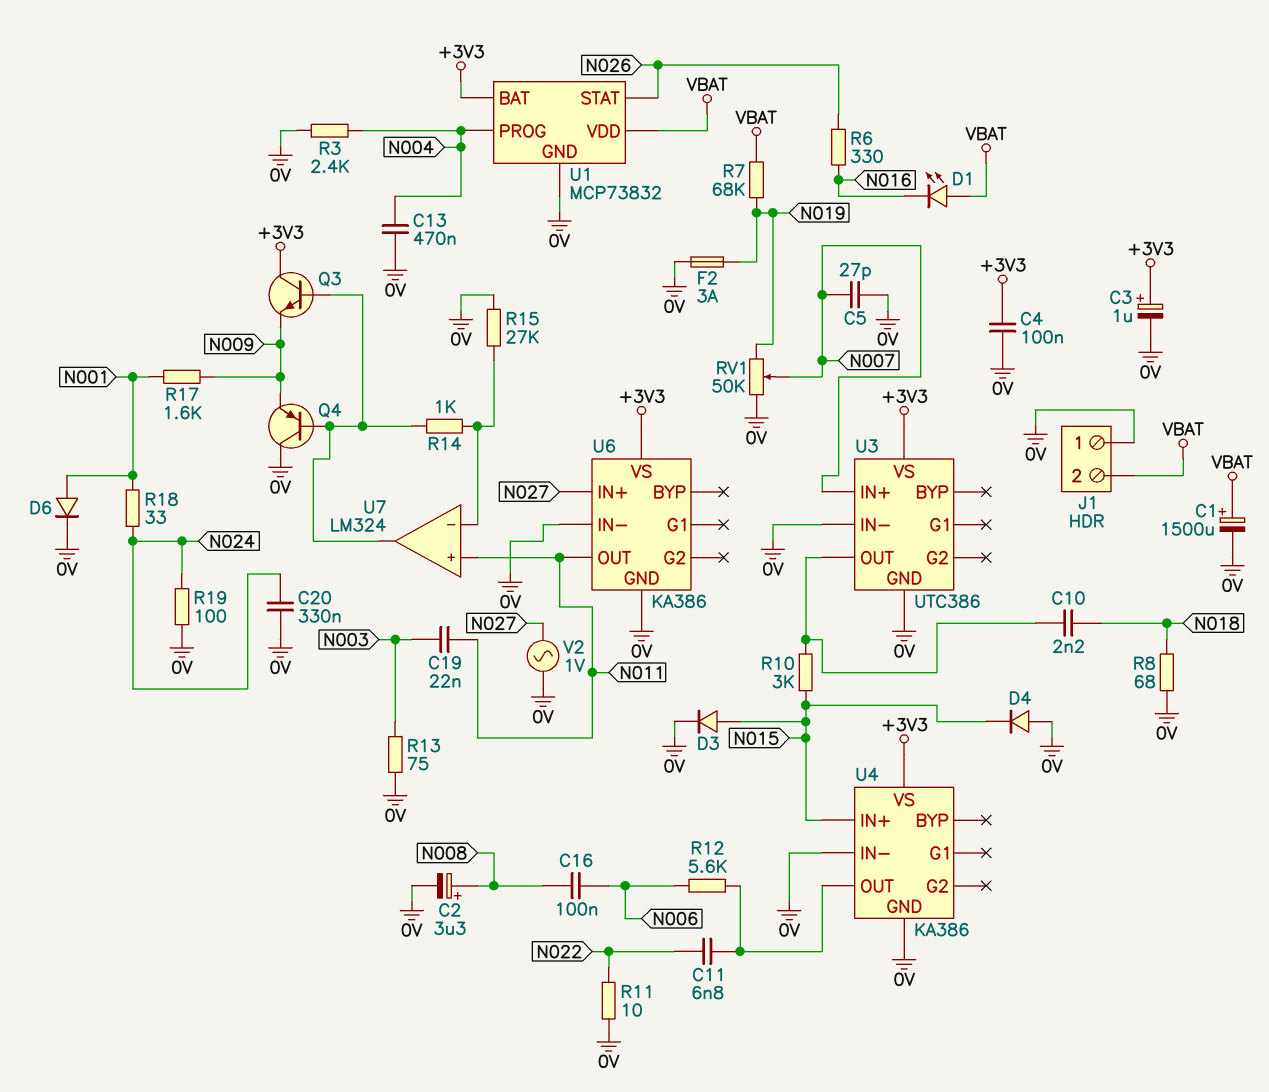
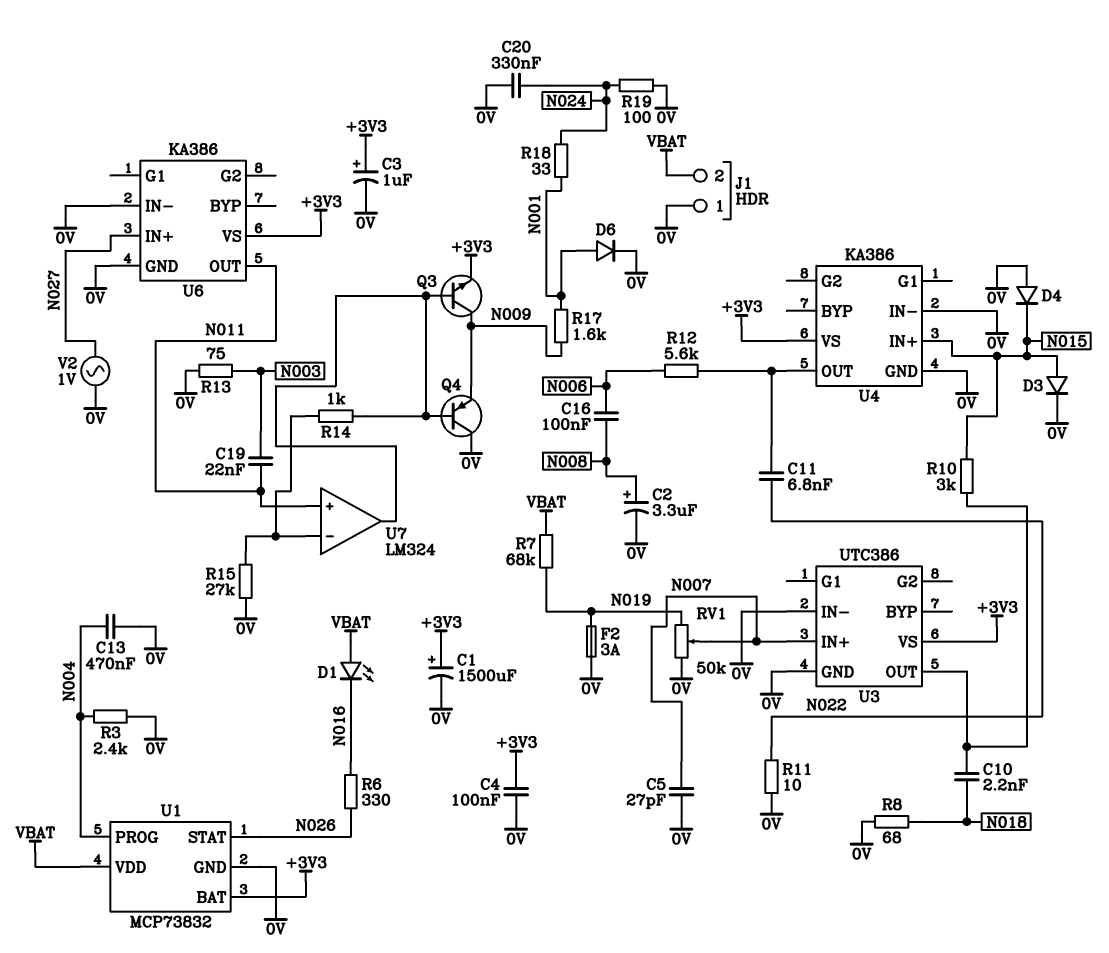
C1: 1500uF (plus VBAT, minus 0V) -> 1500uF (plus +3V3, minus 0V)
Q3: NPN (B U7/out, C +3V3, E N009) -> NPN (B U7/out, C N009, E +3V3)

